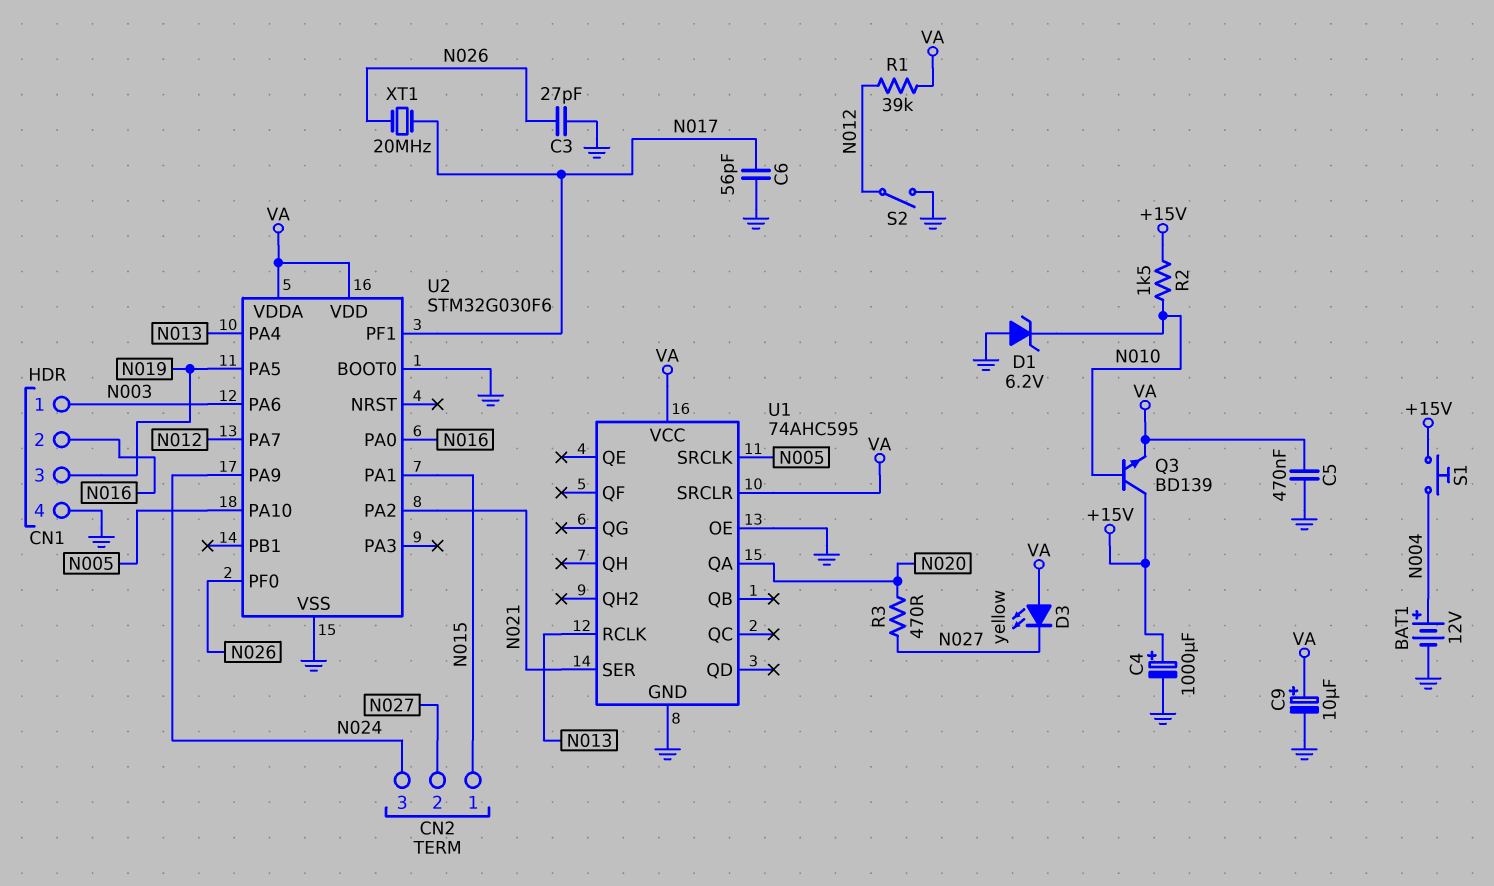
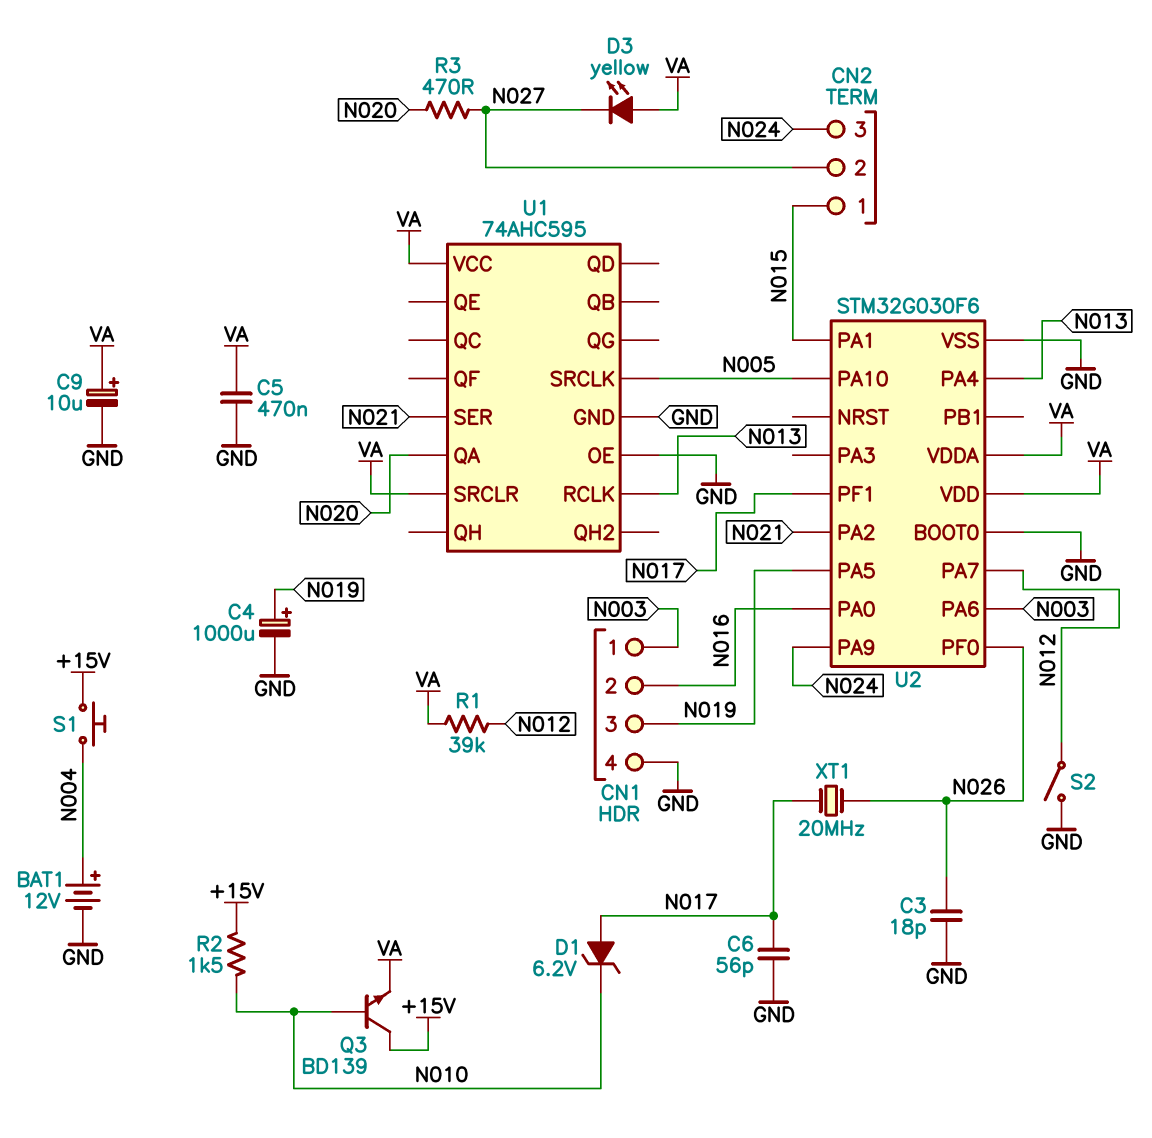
C3: 27pF (GND, N026) -> 18pF (GND, N026)
C4: 1000uF (plus +15V, minus GND) -> 1000uF (plus N019, minus GND)
D1: zener 6.2V (A GND, K N010) -> zener 6.2V (A N017, K N010)

